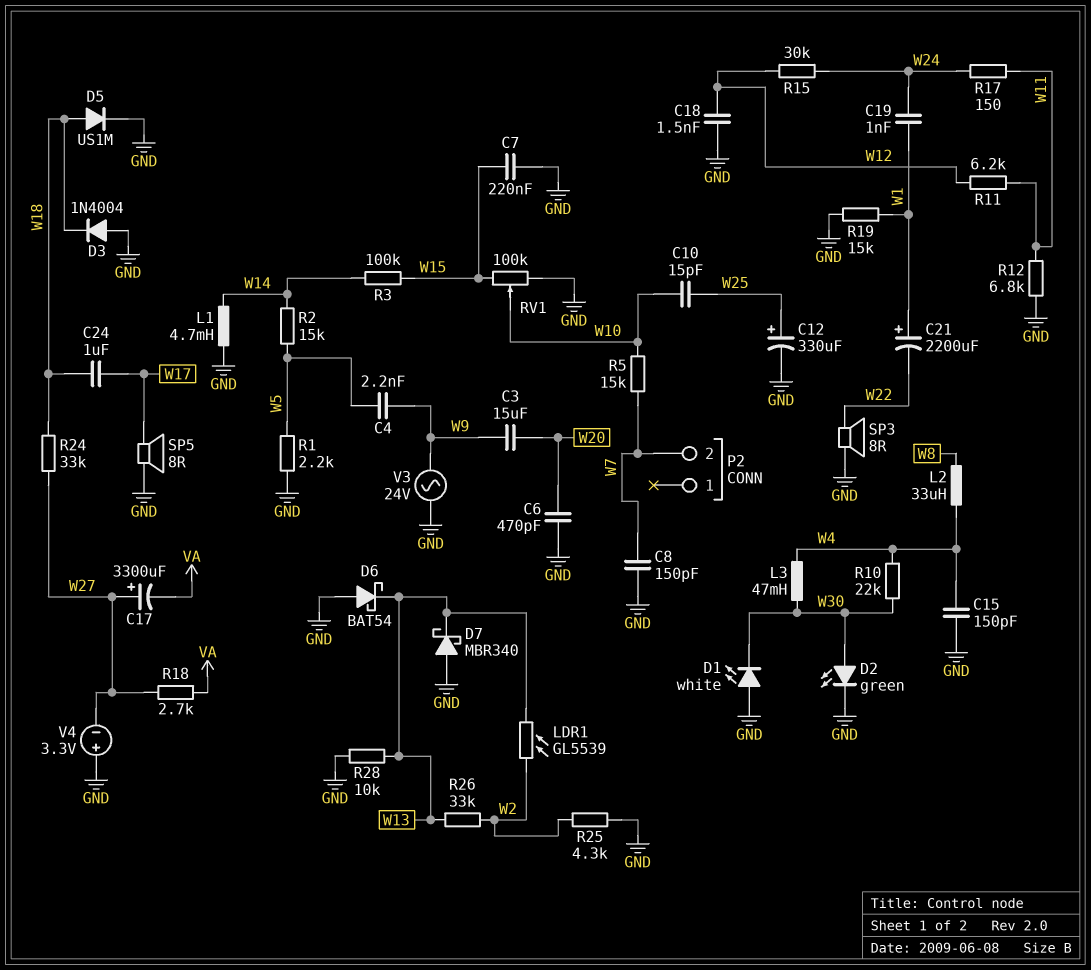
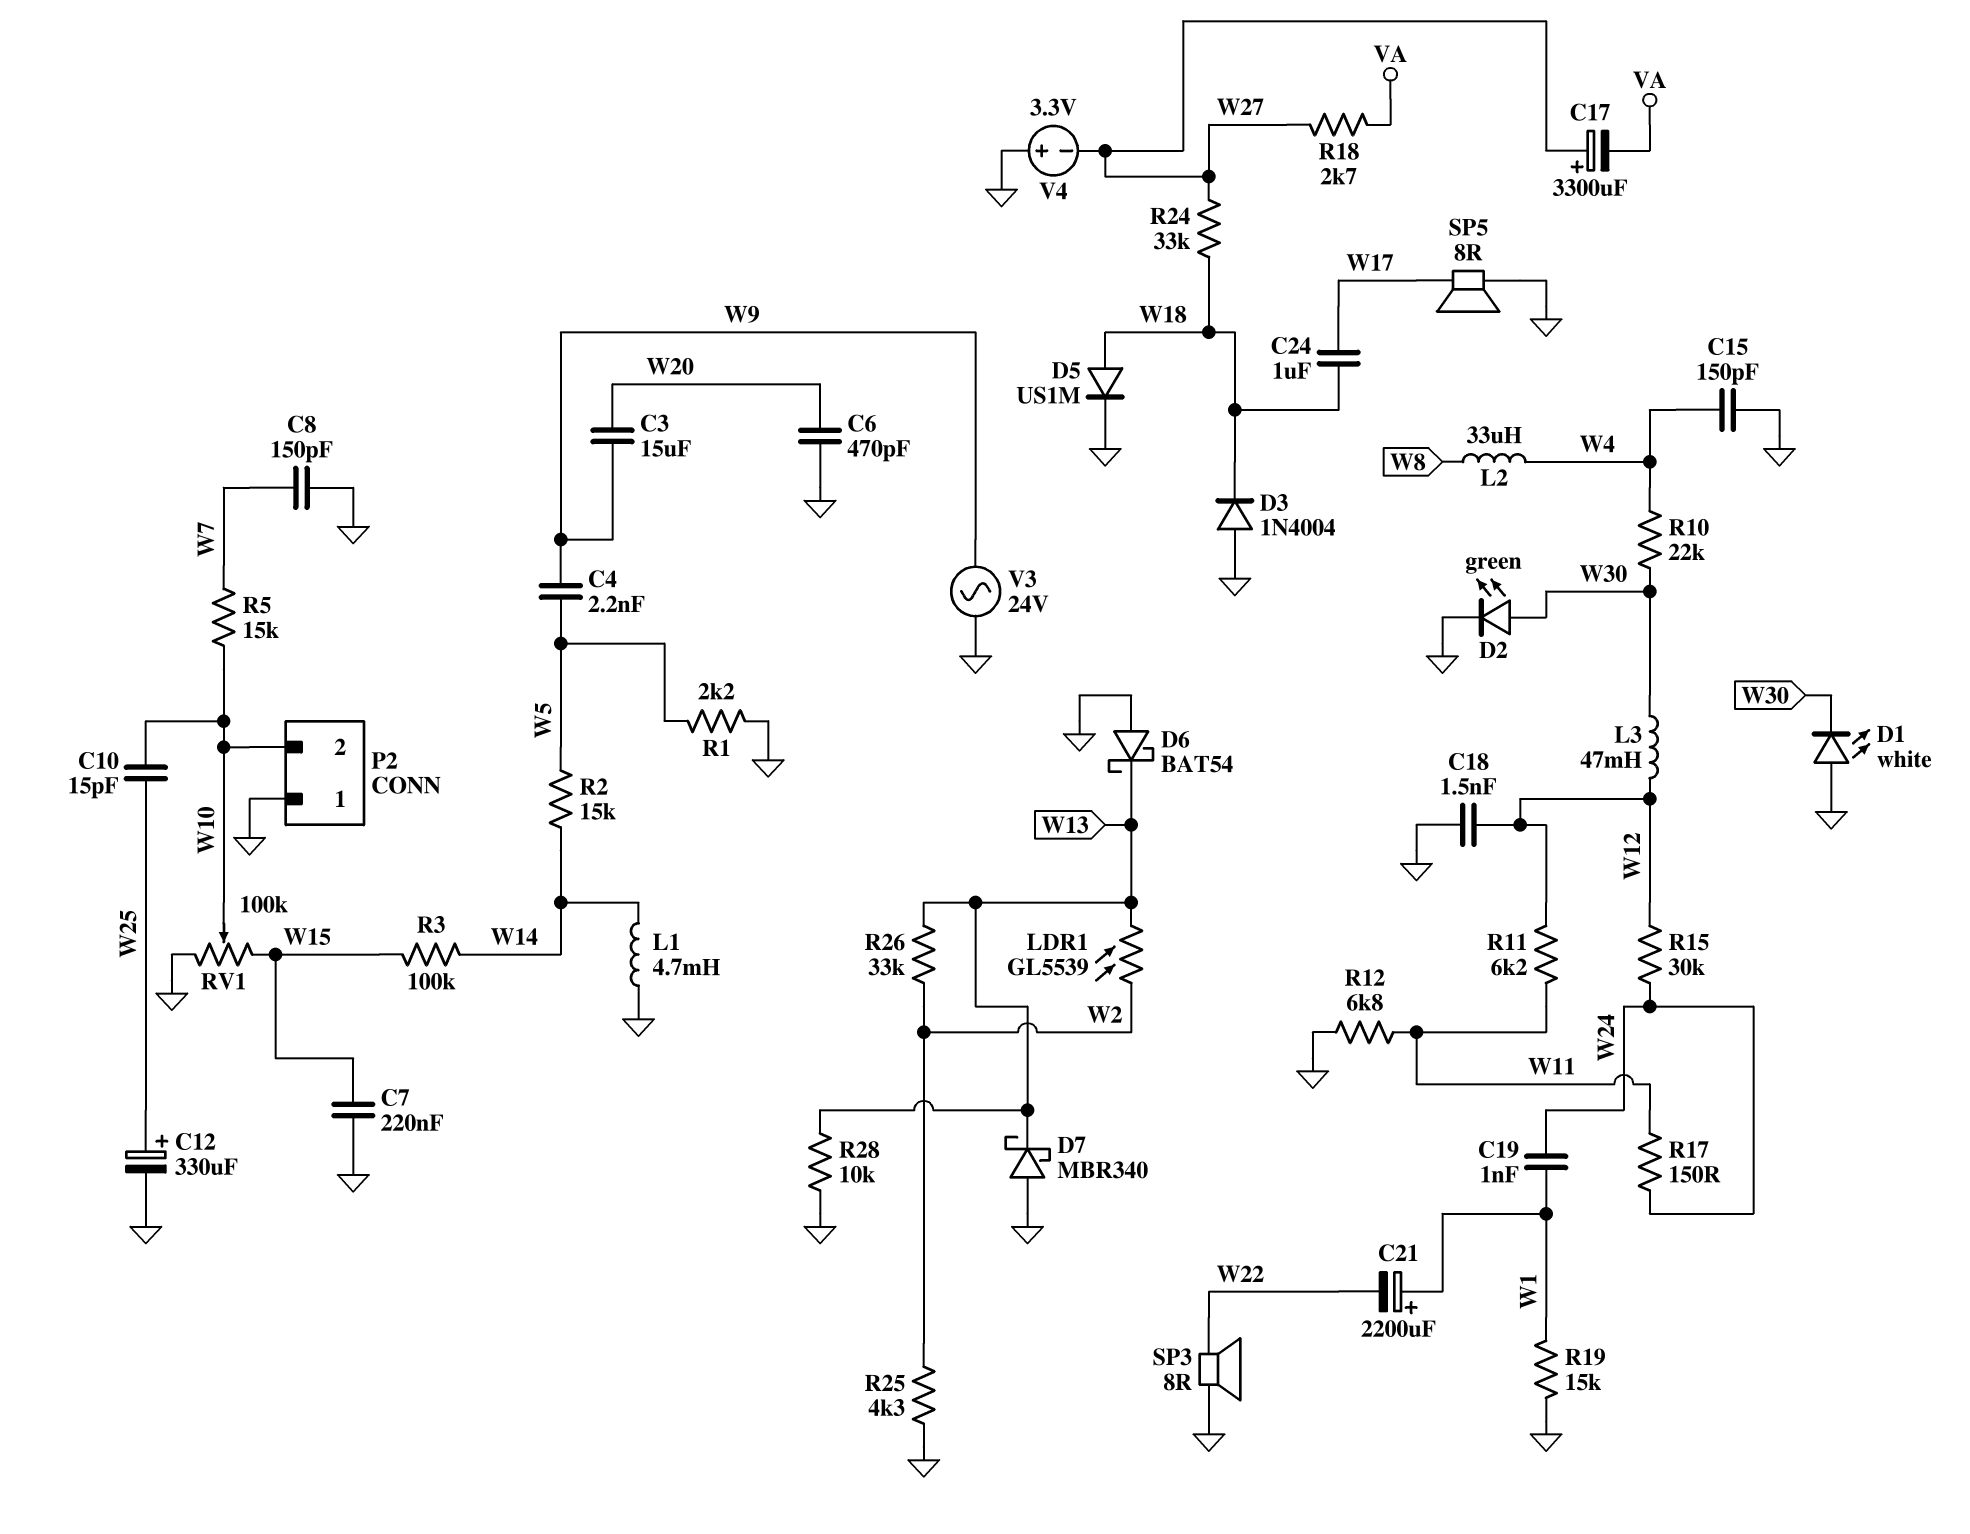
L3: 47mH (W4, W30) -> 47mH (W12, W30)
P2 pin 1: none -> GND
P2 pin 2: W7 -> W10

